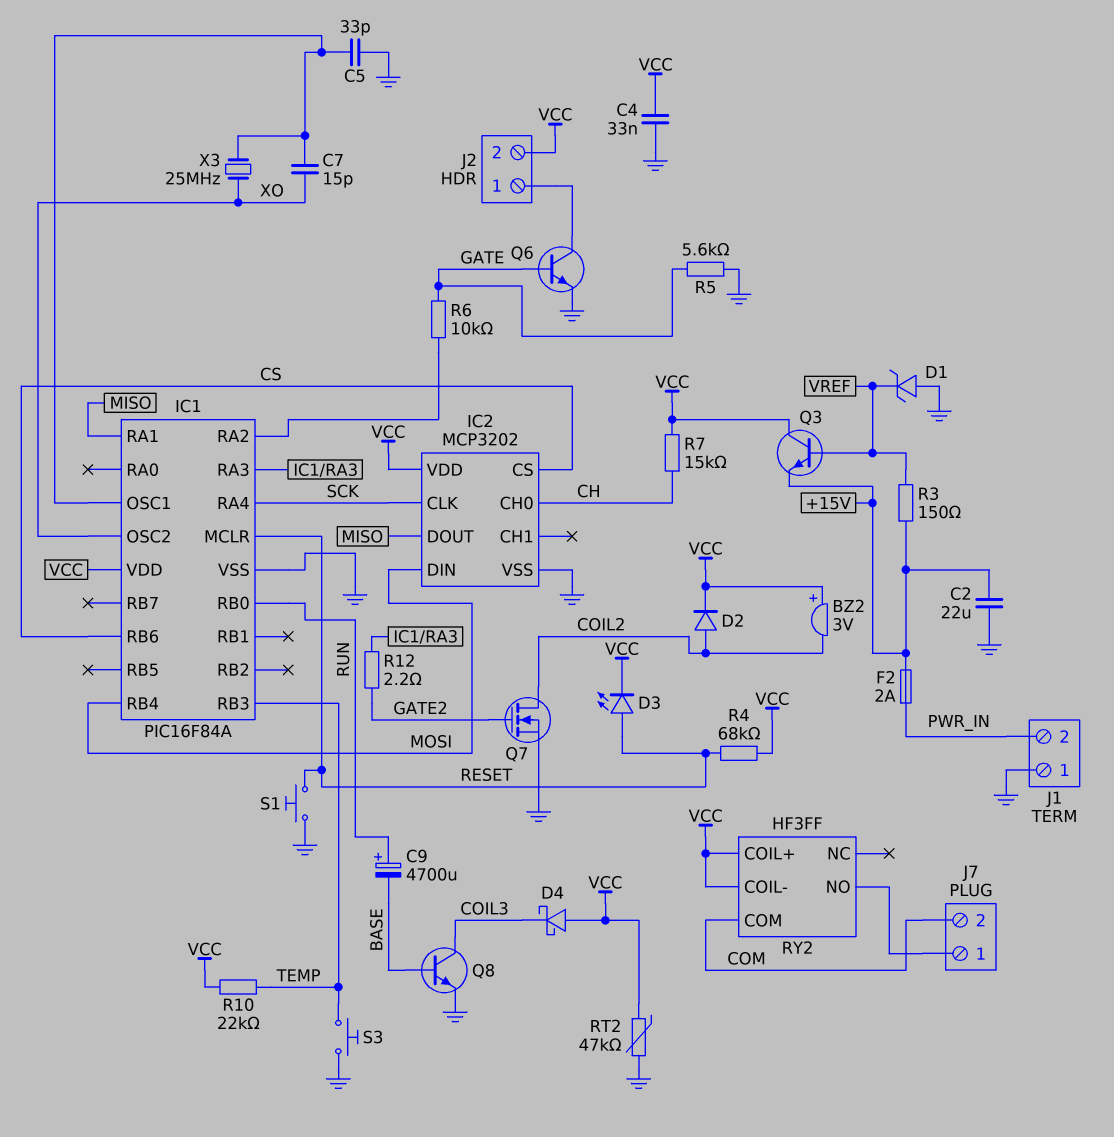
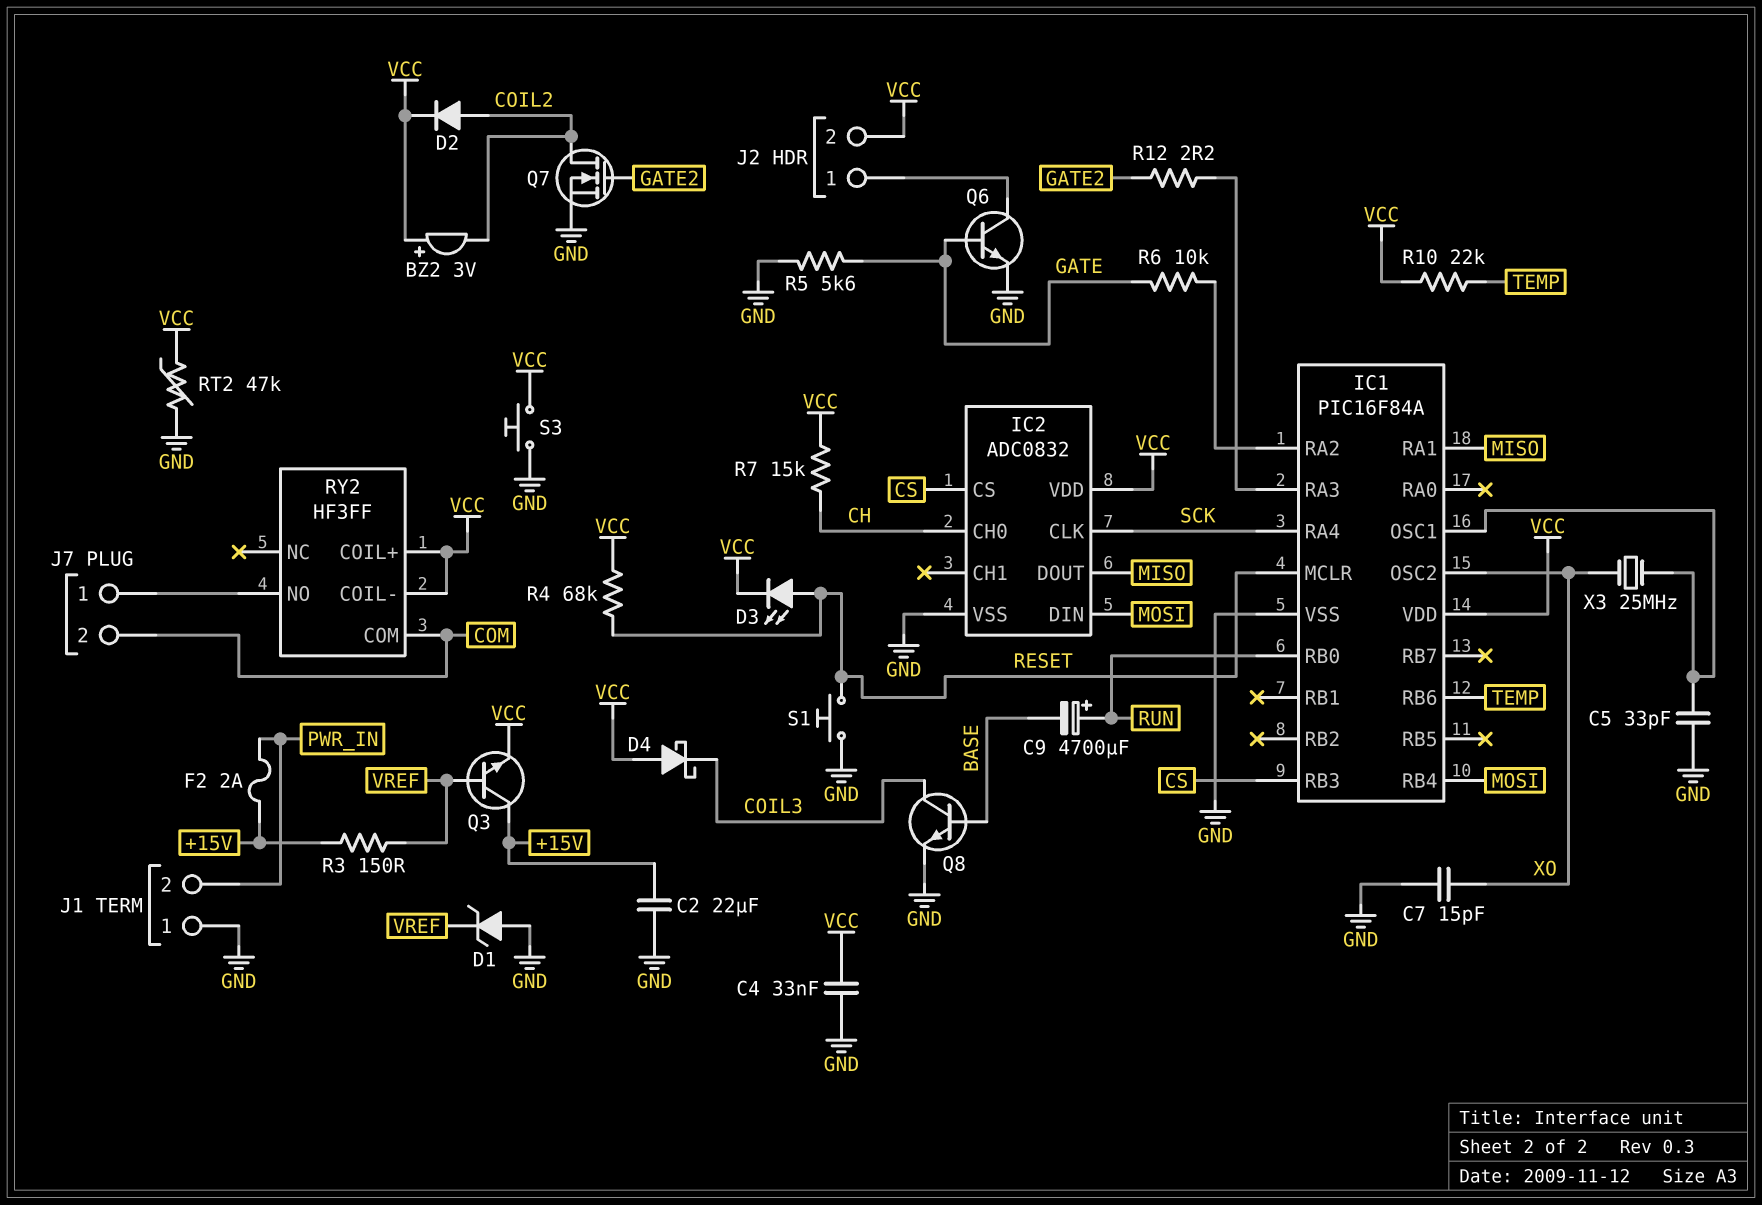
C7: 15pF (IC1/OSC1, XO) -> 15pF (GND, XO)
IC1 pin RB3: TEMP -> CS
IC1 pin RB6: CS -> TEMP
IC2: MCP3202 -> ADC0832
Q3: NPN (B VREF, C VCC, E +15V) -> NPN (B VREF, C +15V, E VCC)
S3: button (GND, TEMP) -> button (GND, VCC)

